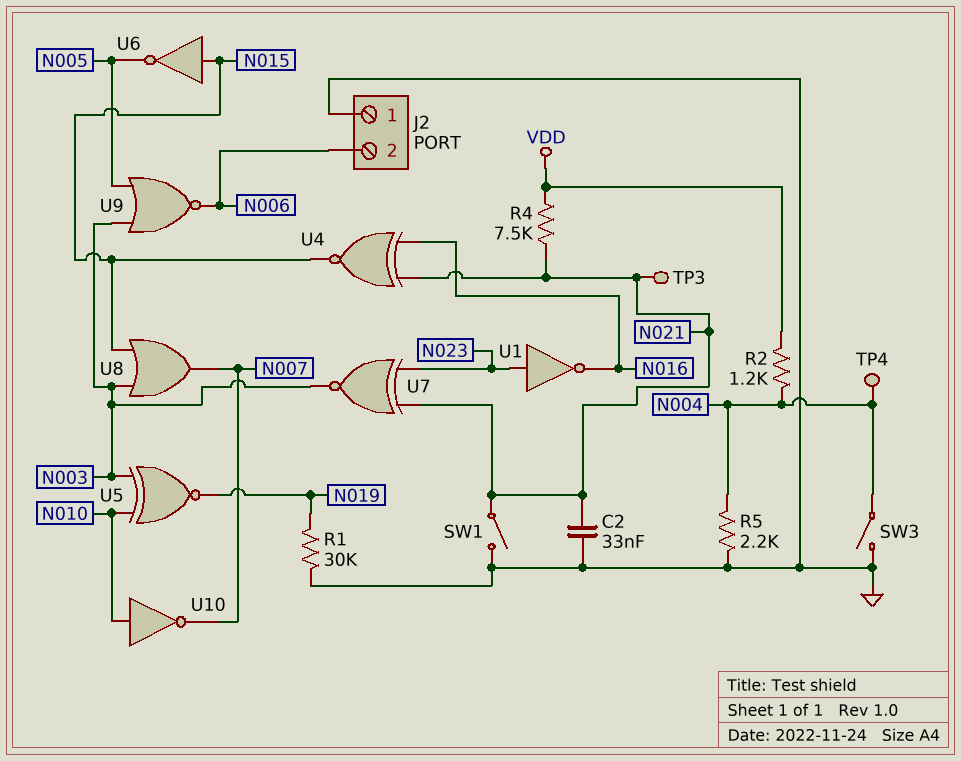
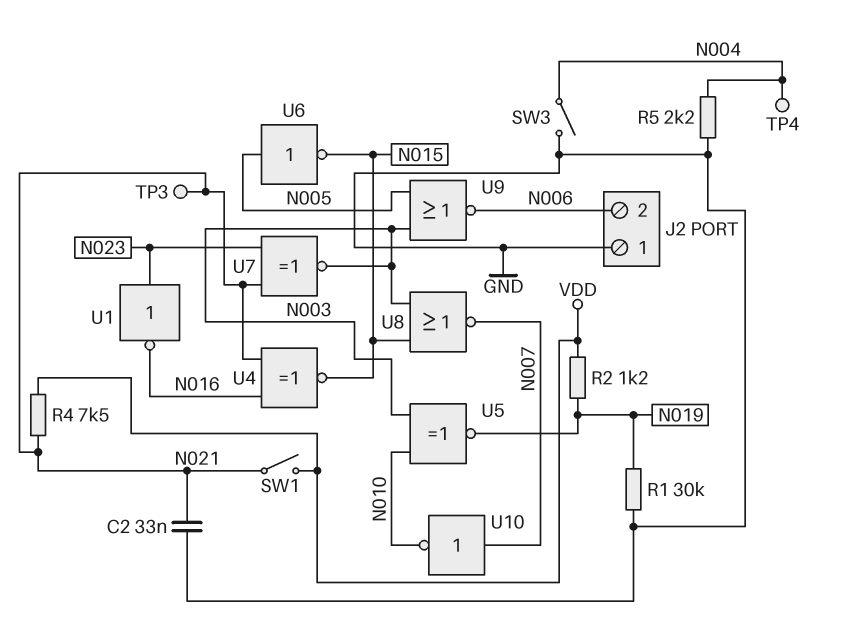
R2: 1.2k (N004, VDD) -> 1.2k (N019, VDD)
SW1: switch (GND, N021) -> switch (N021, VDD)
U6: NOT (in N015, out N005) -> NOT (in N005, out N015)
U8: OR (in N003, in N015, out N007) -> NOR (in N003, in N015, out N007)
U10: NOT (in N010, out N007) -> NOT (in N007, out N010)

